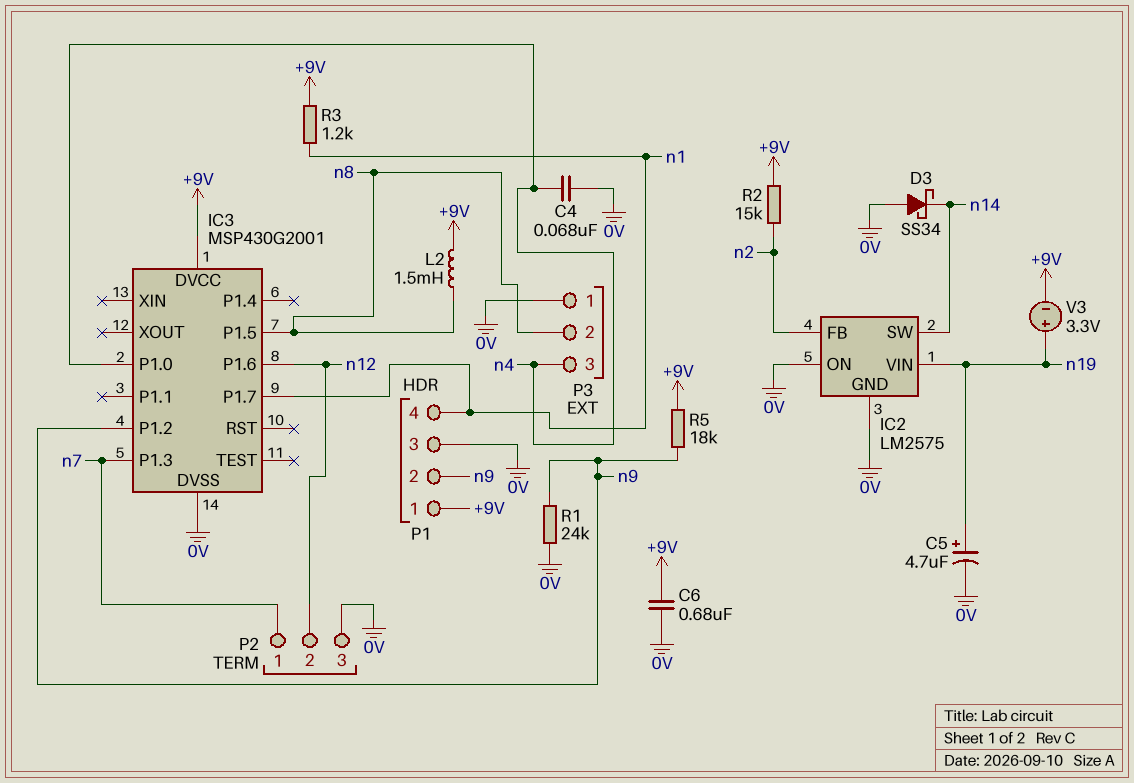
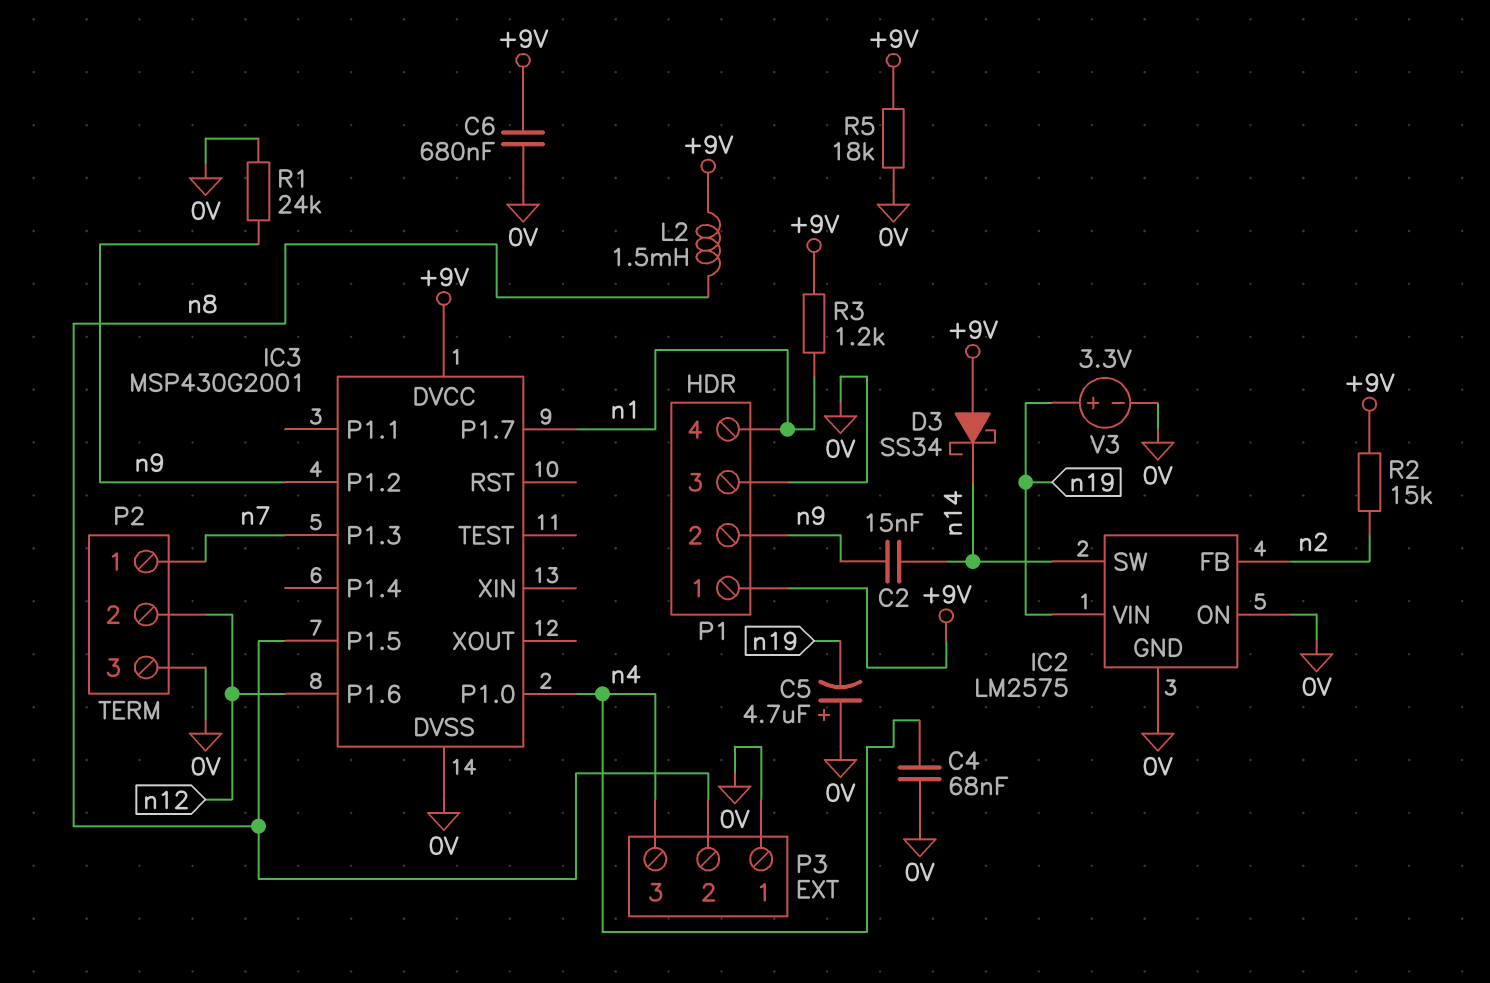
C2: none -> 15nF (n9, n14)
C5: 4.7uF (plus n19, minus 0V) -> 4.7uF (plus 0V, minus n19)
D3: schottky SS34 (A 0V, K n14) -> schottky SS34 (A +9V, K n14)
R5: 18k (+9V, n9) -> 18k (+9V, 0V)
V3: 3.3V (plus n19, minus +9V) -> 3.3V (plus n19, minus 0V)

